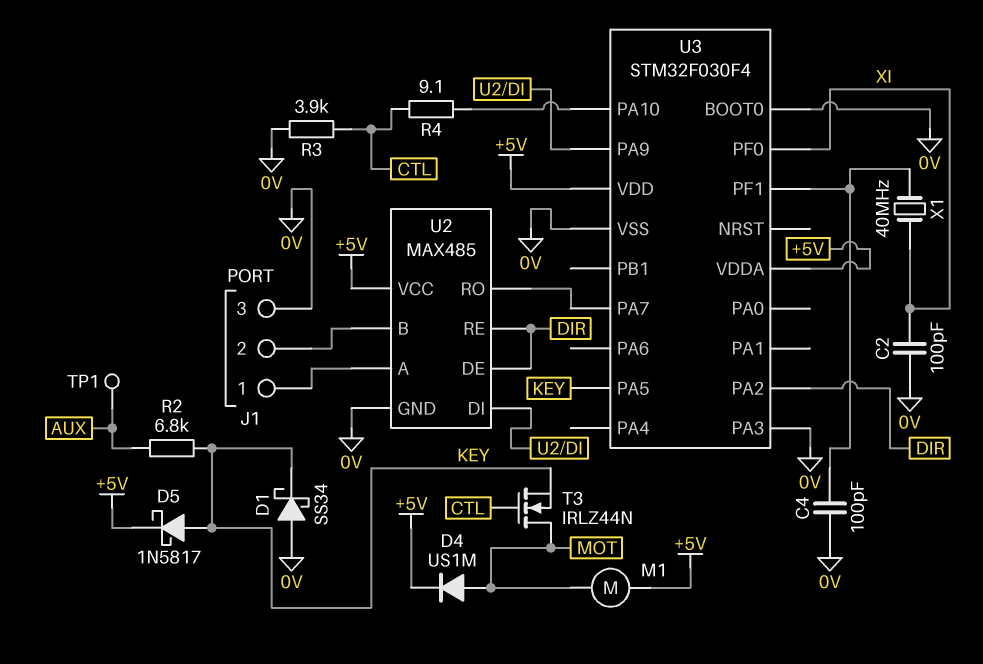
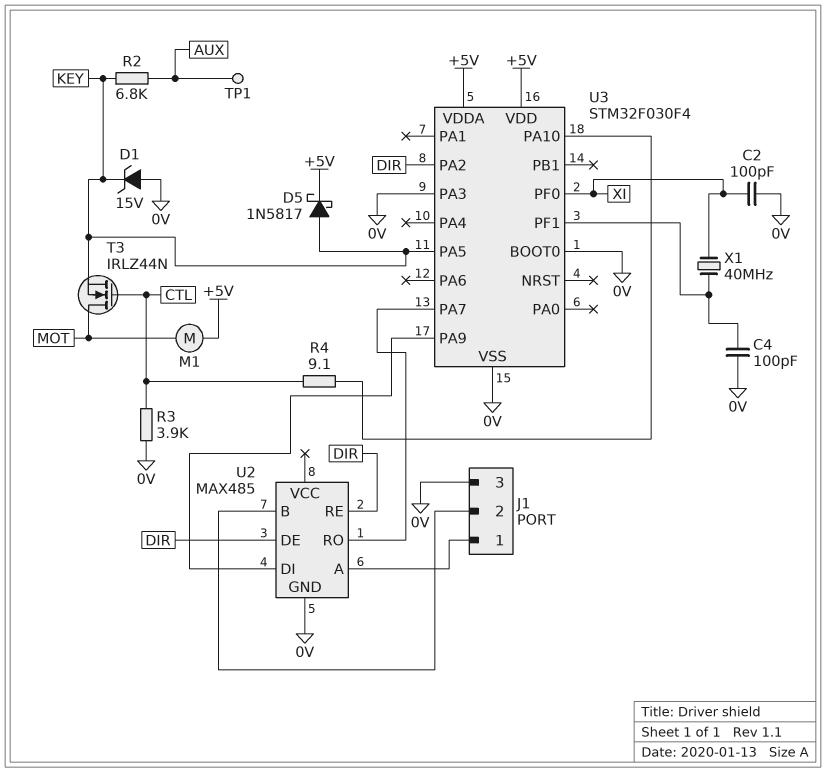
D1: schottky SS34 (A 0V, K KEY) -> zener 15V (A 0V, K KEY)
D4: diode US1M (A MOT, K +5V) -> none
U2 pin VCC: +5V -> none

